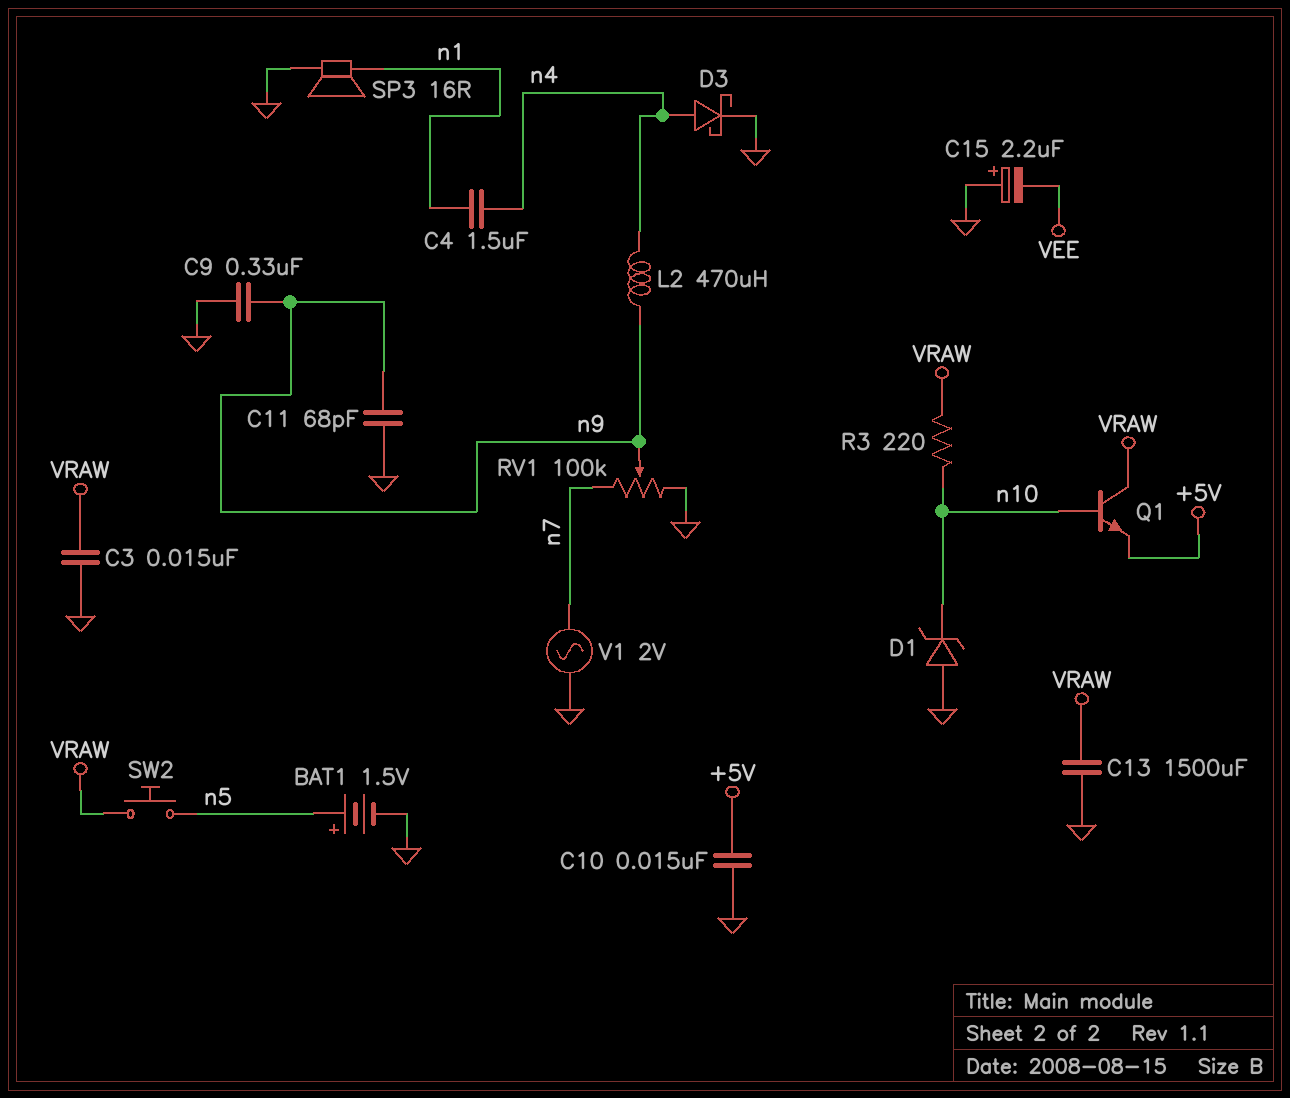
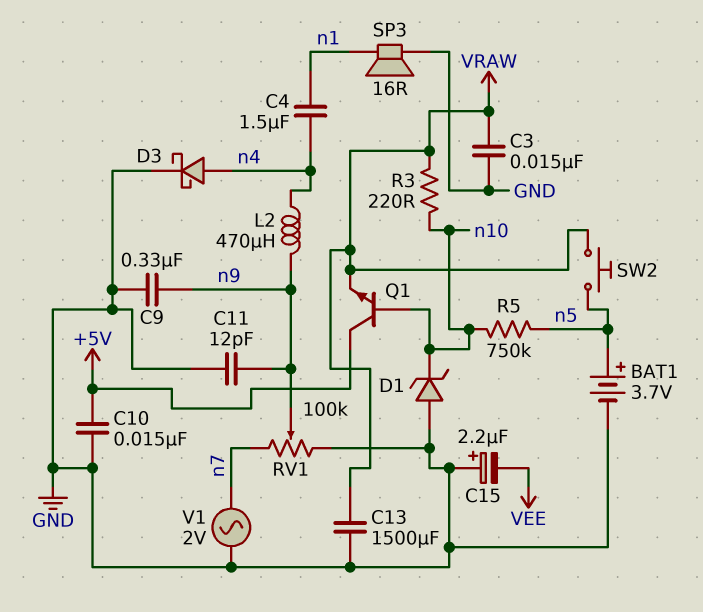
BAT1: 1.5V (plus n5, minus GND) -> 3.7V (plus n5, minus GND)
C11: 68pF (GND, n9) -> 12pF (GND, n9)
Q1: NPN (B n10, C VRAW, E +5V) -> NPN (B n10, C +5V, E VRAW)
R5: none -> 750k (n5, n10)

